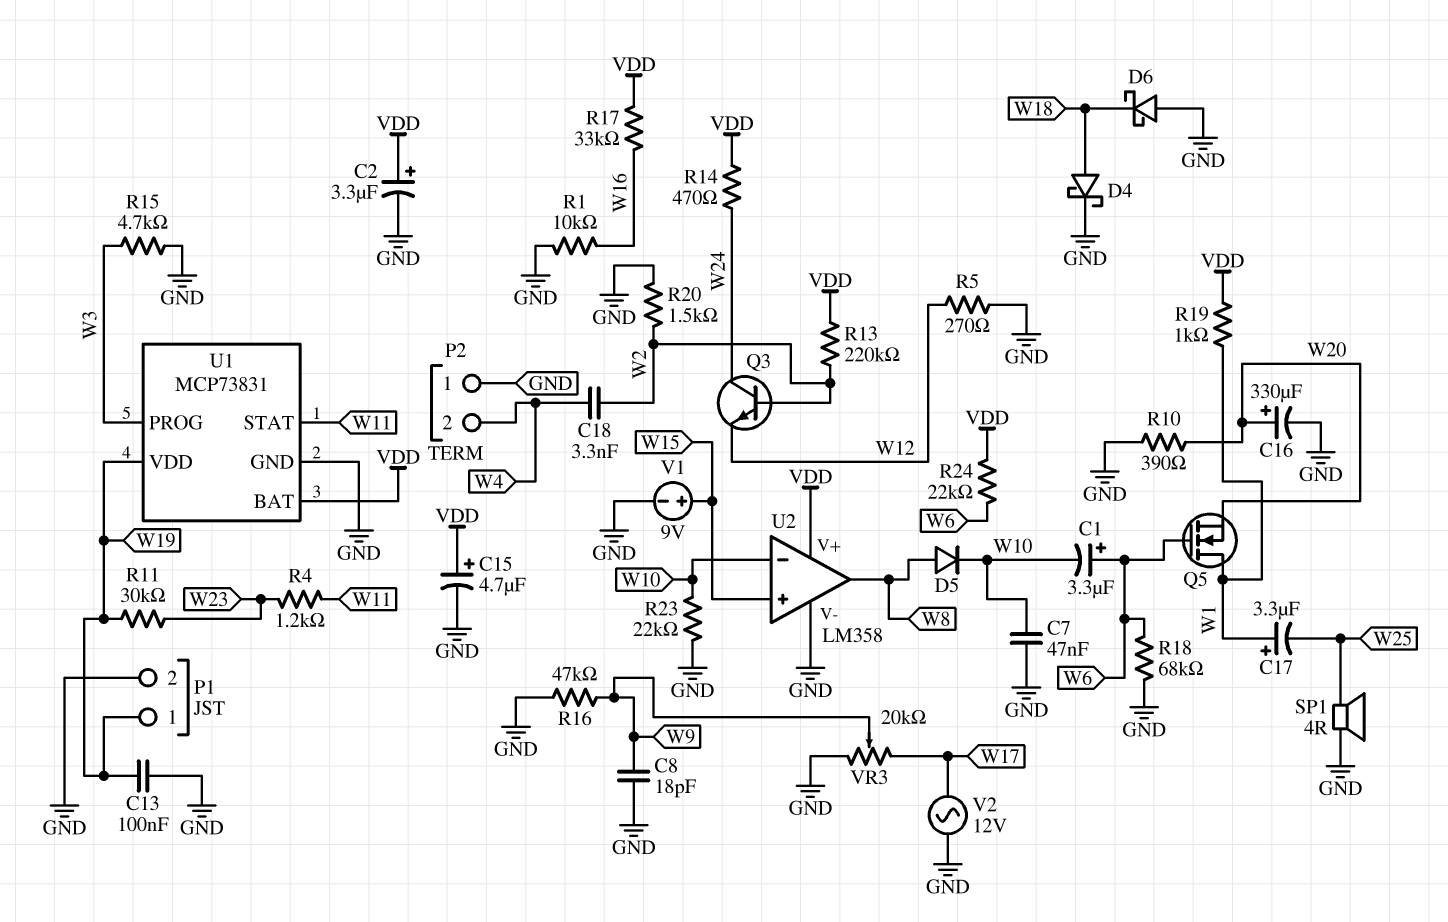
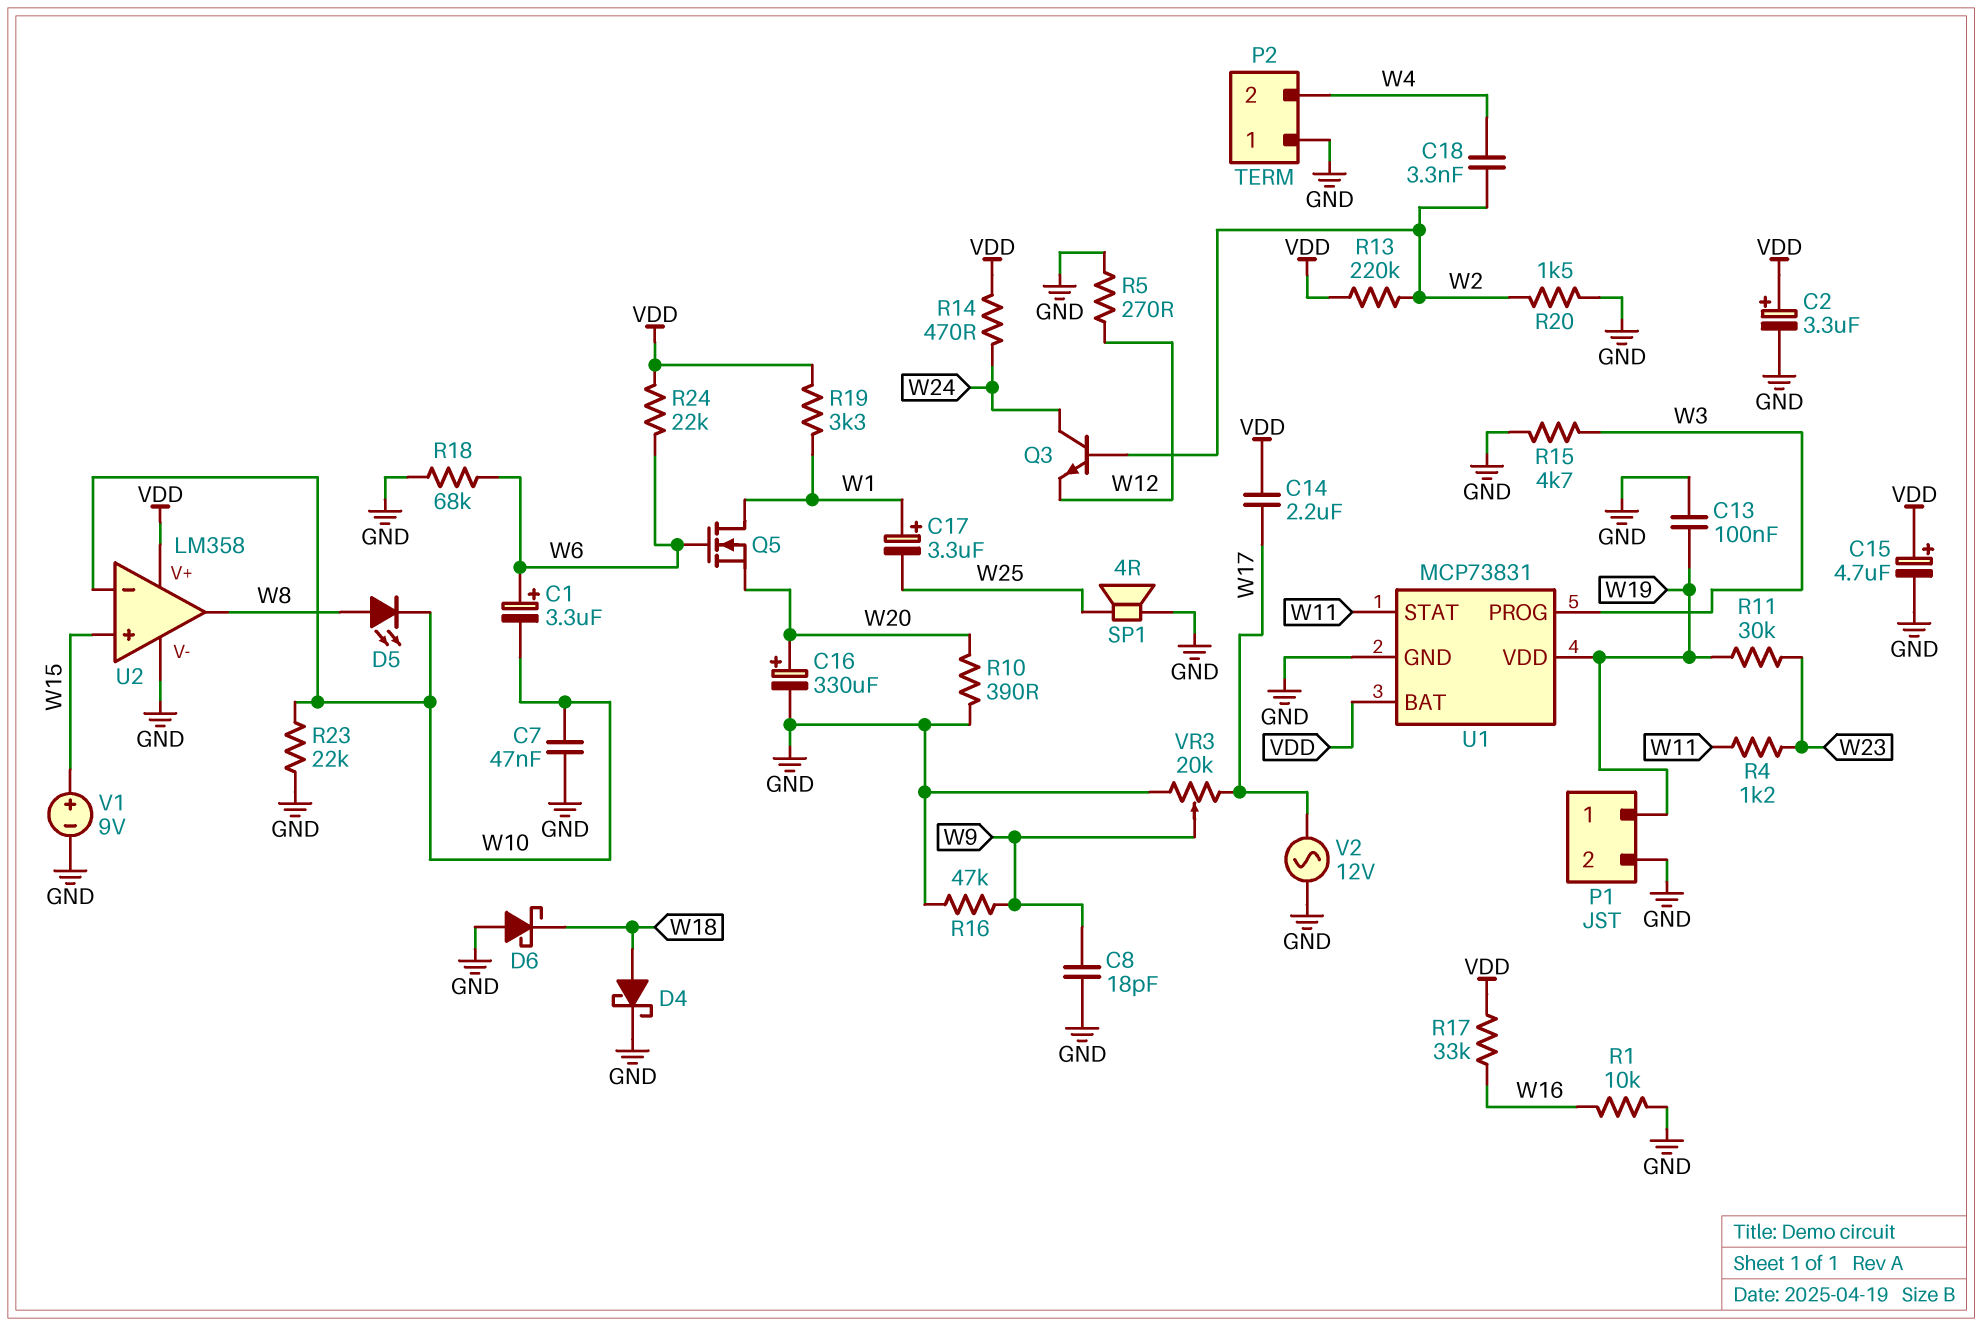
C14: none -> 2.2uF (VDD, W17)
D5: diode (A W8, K W10) -> LED (A W8, K W10)
R19: 1k (VDD, W1) -> 3.3k (VDD, W1)

